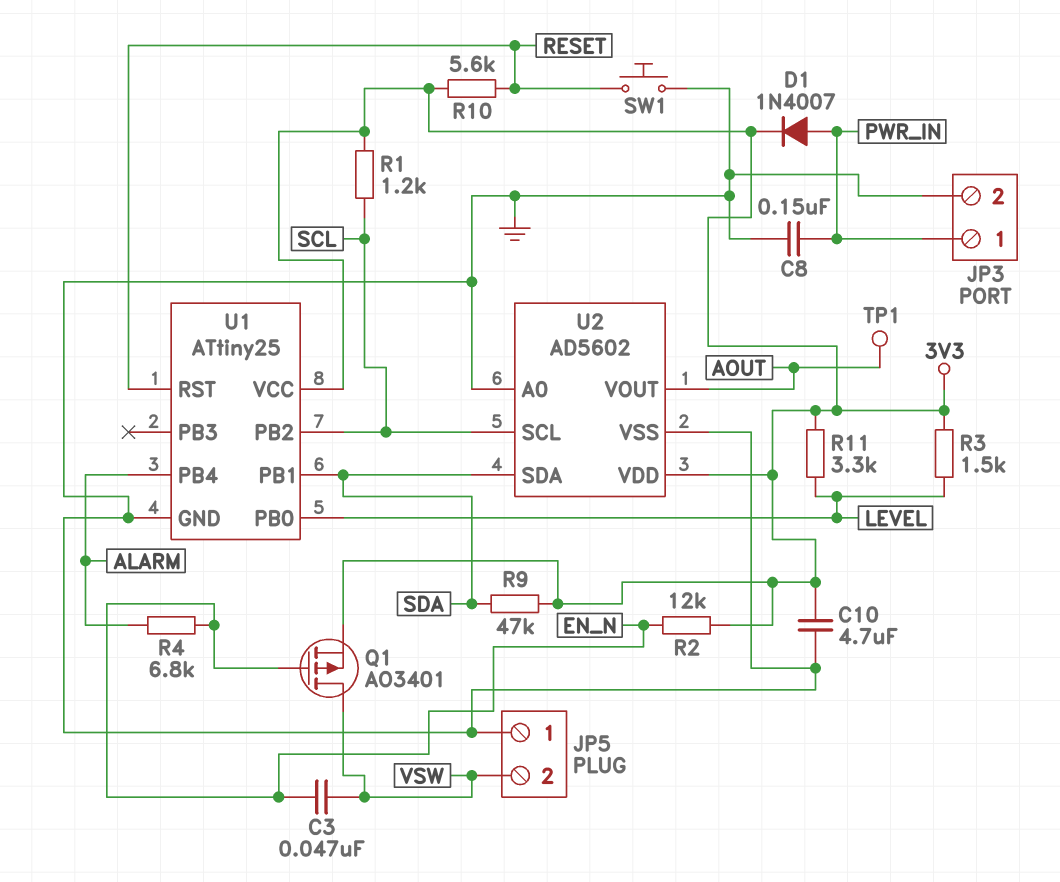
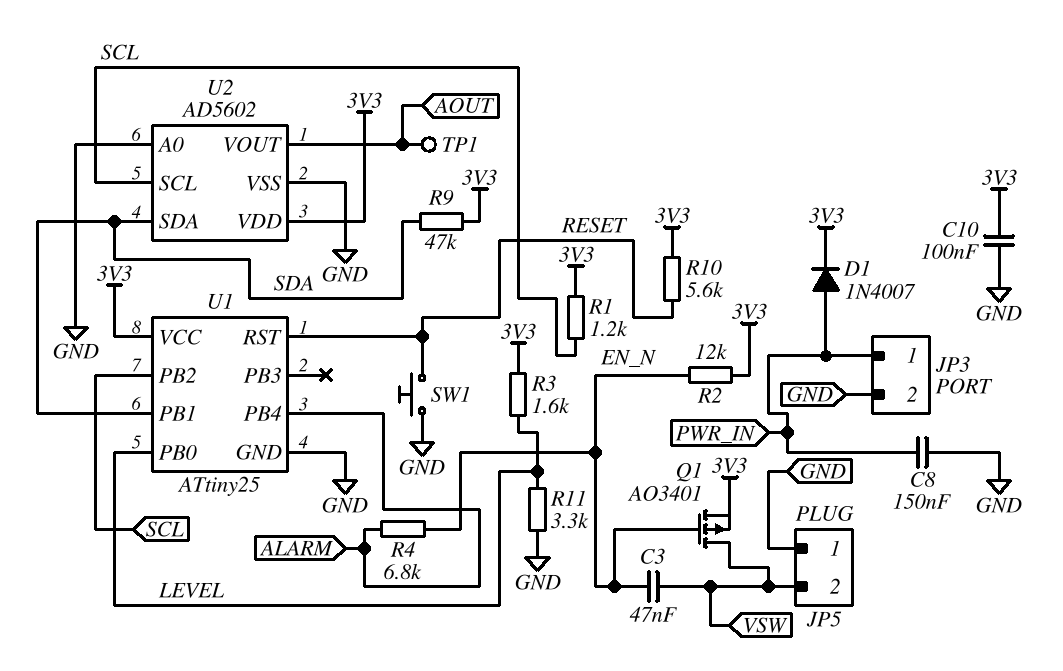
C10: 4.7uF (3V3, GND) -> 100nF (3V3, GND)
R3: 1.5k (3V3, LEVEL) -> 1.6k (3V3, LEVEL)
R11: 3.3k (3V3, LEVEL) -> 3.3k (GND, LEVEL)

